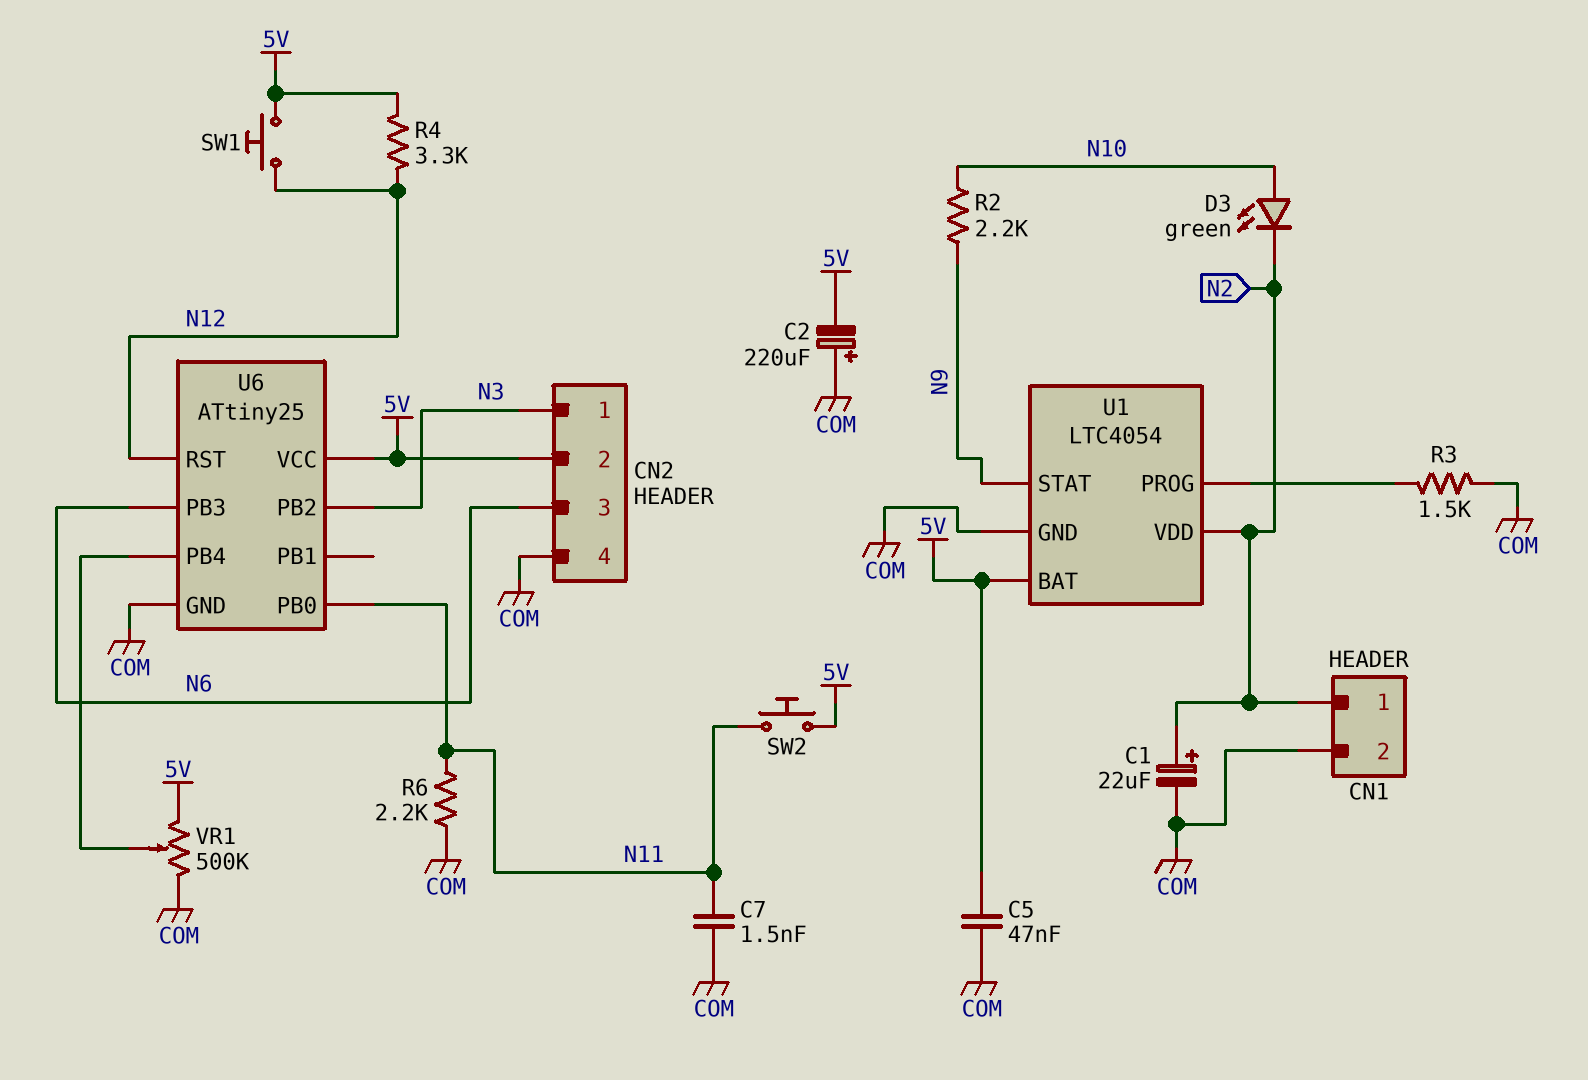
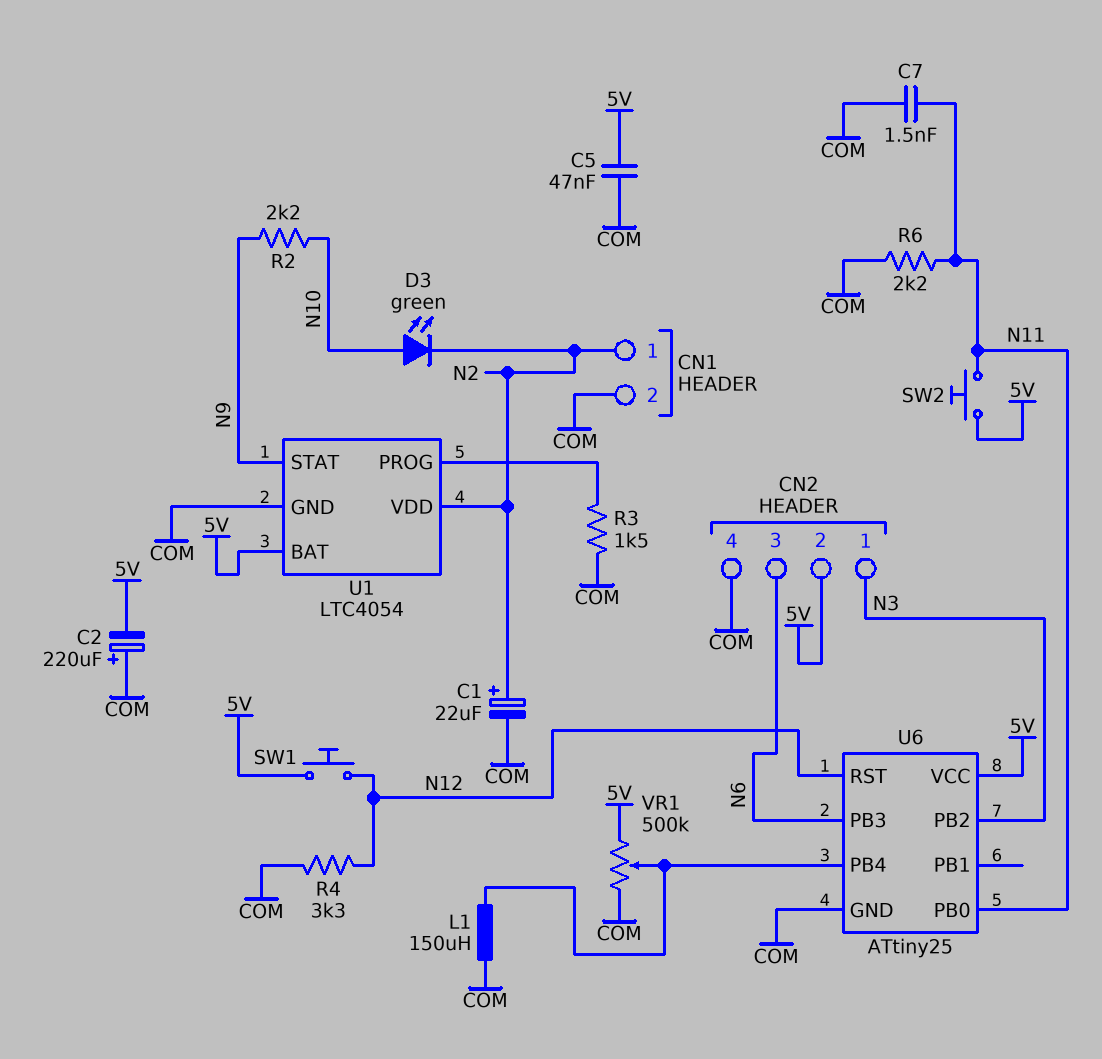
L1: none -> 150uH (COM, U6/PB4)
R4: 3.3k (5V, N12) -> 3.3k (COM, N12)

